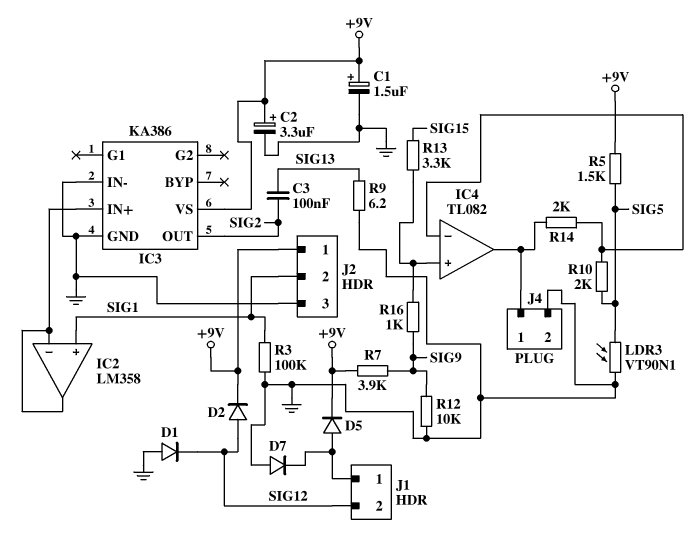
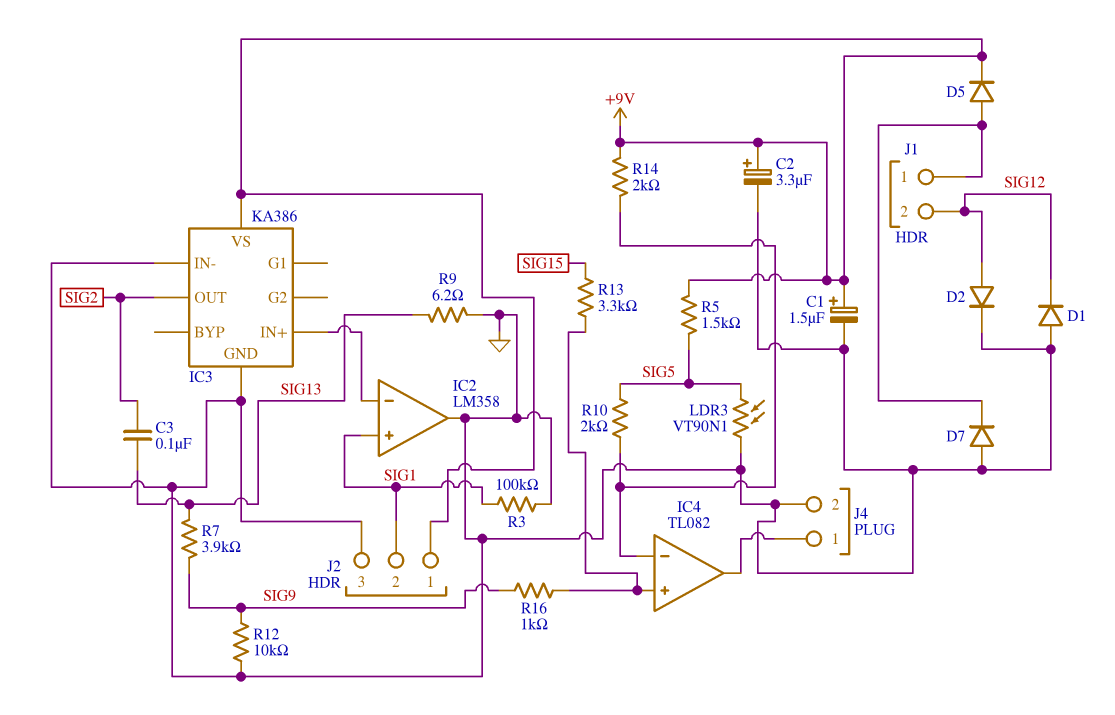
D2: diode (A SIG12, K +9V) -> diode (A SIG12, K GND)
IC2 pin out: IC2/in- -> GND
R7: 3.9k (+9V, SIG9) -> 3.9k (SIG9, SIG13)
R14: 2k (IC4/in-, IC4/out) -> 2k (+9V, IC4/in-)

